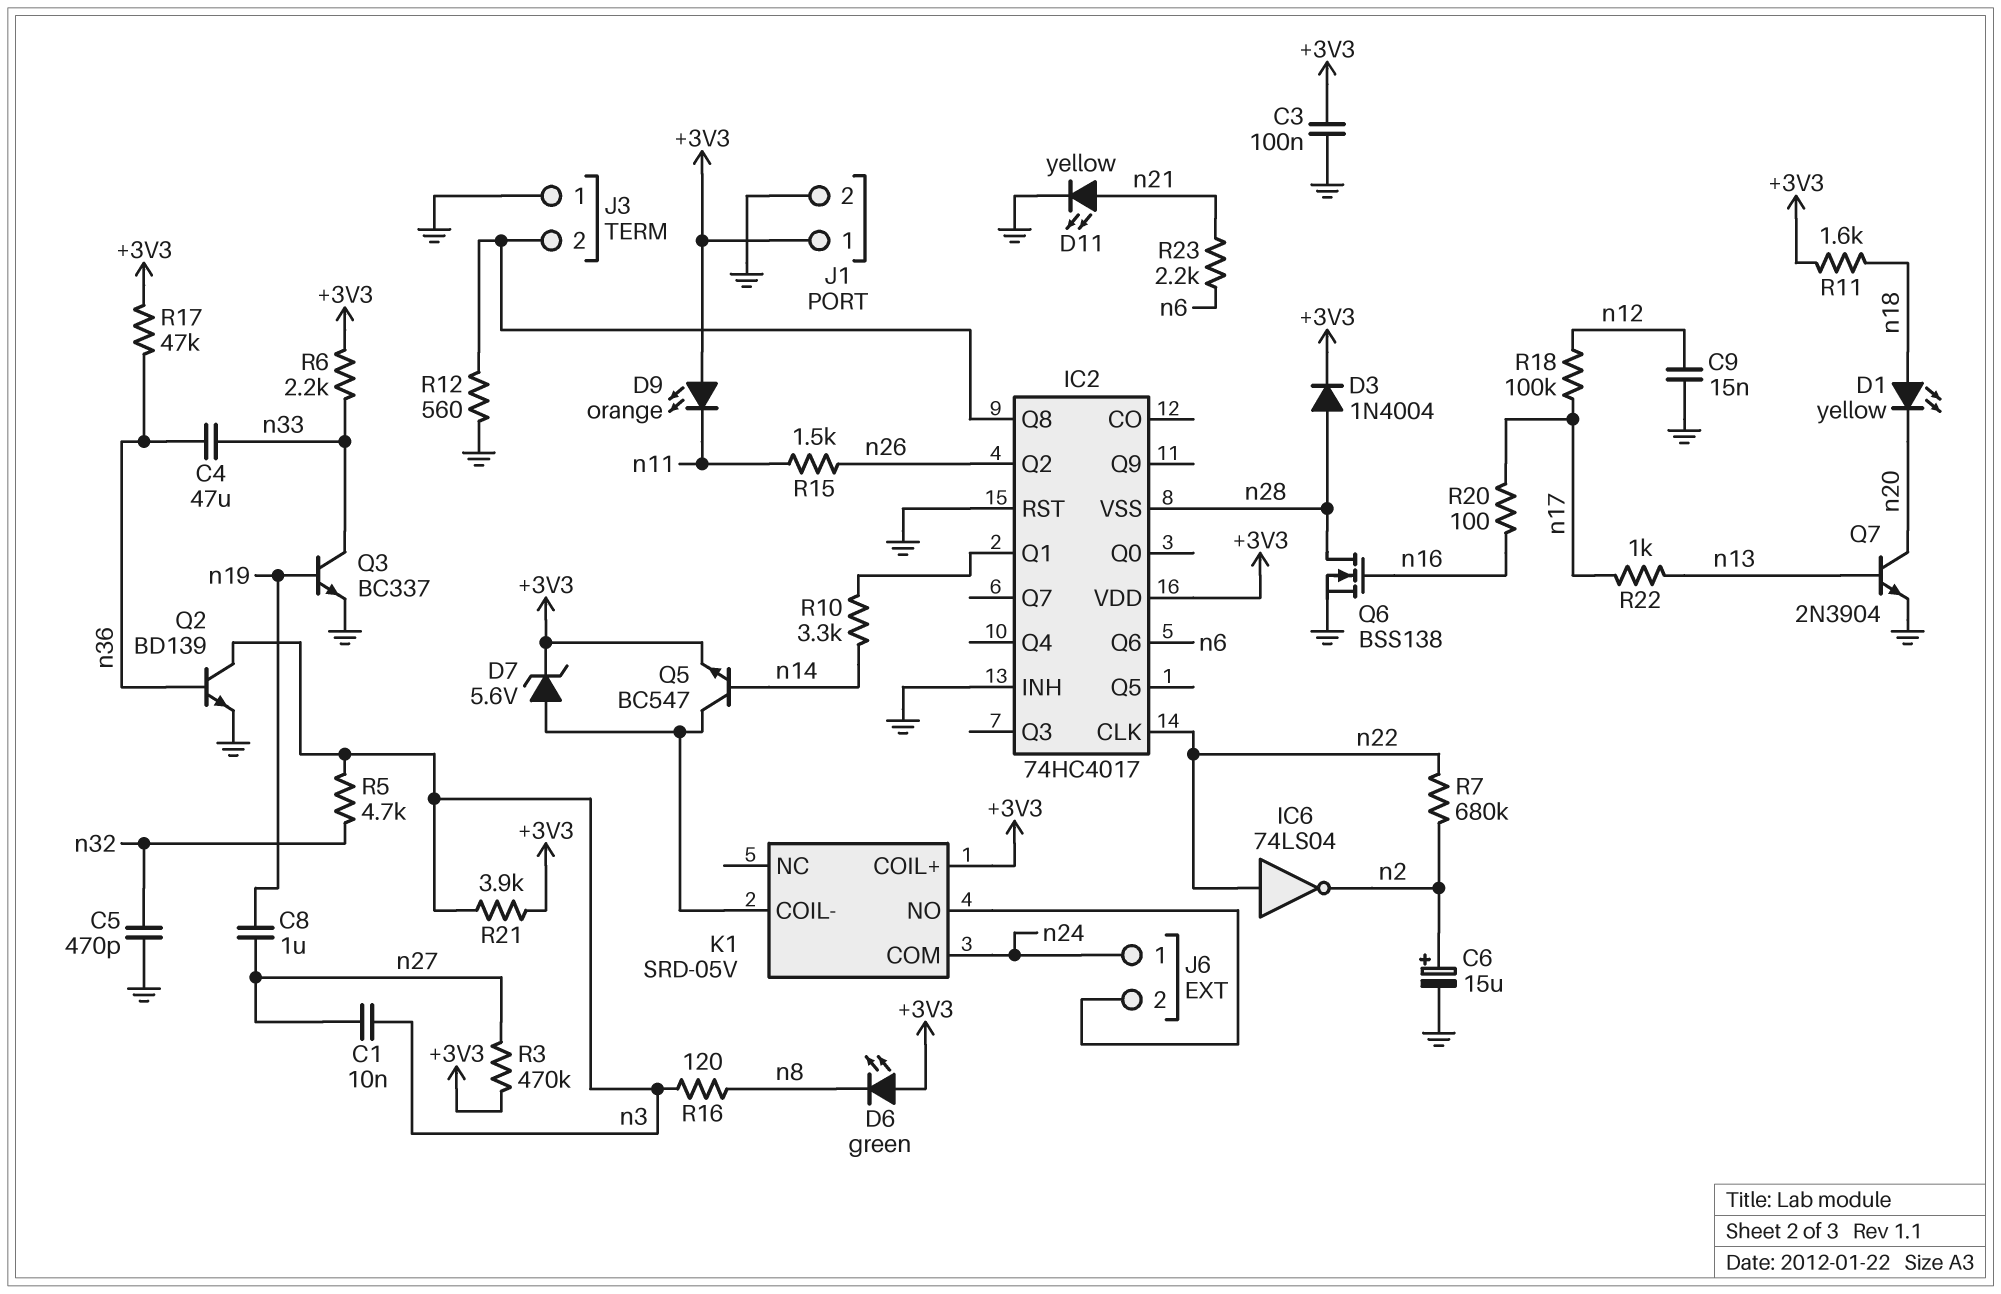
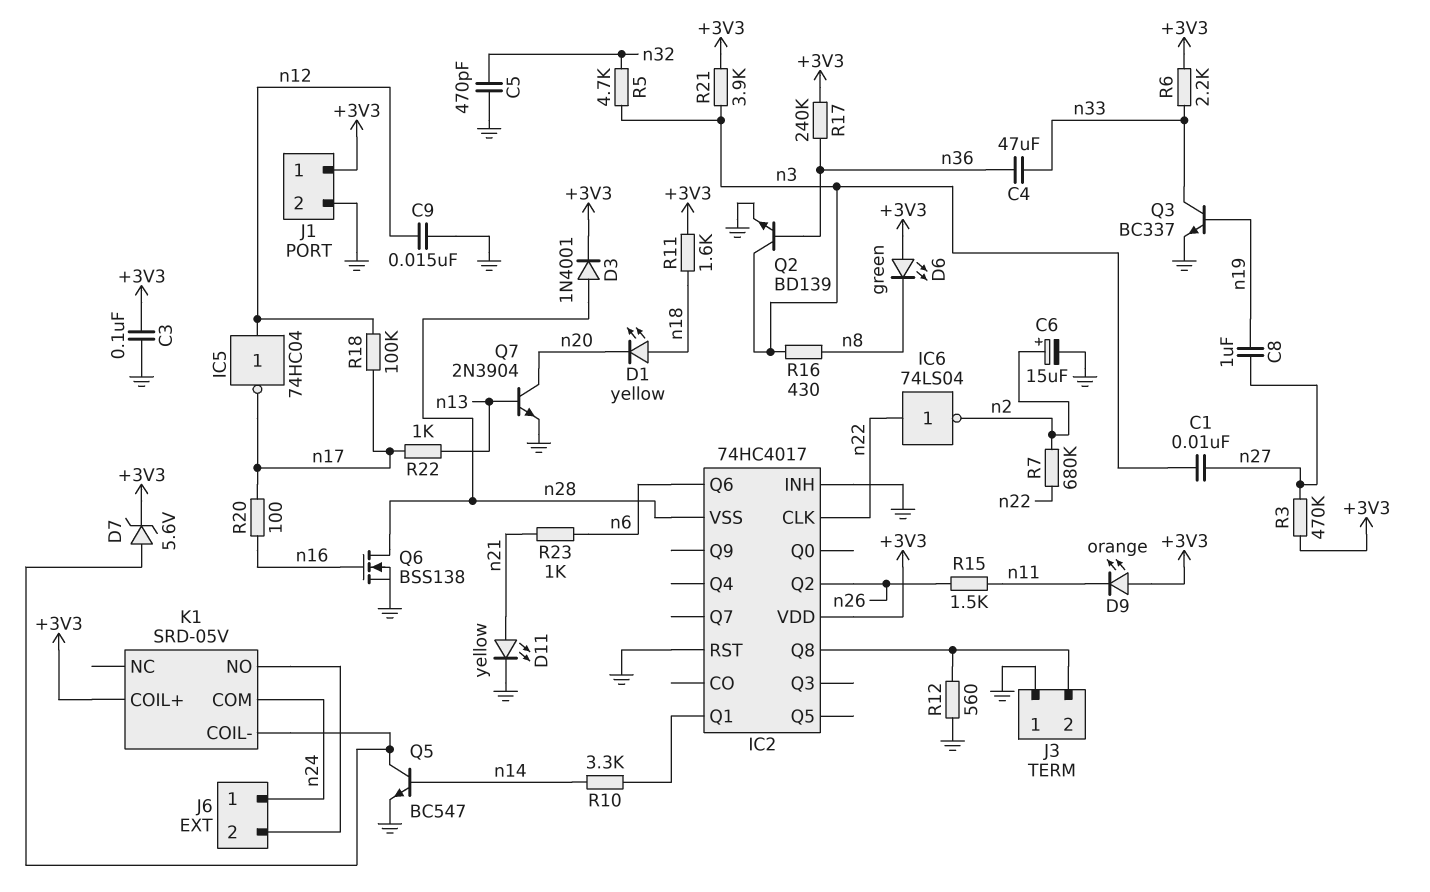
D3: diode 1N4004 (A n28, K +3V3) -> diode 1N4001 (A n28, K +3V3)
IC5: none -> NOT 74HC04 (in n12, out n17)
Q5: NPN BC547 (B n14, C K1/COIL-, E +3V3) -> NPN BC547 (B n14, C K1/COIL-, E GND)
R16: 120 (n3, n8) -> 430 (n3, n8)
R17: 47k (+3V3, n36) -> 240k (+3V3, n36)
R23: 2.2k (n6, n21) -> 1k (n6, n21)

